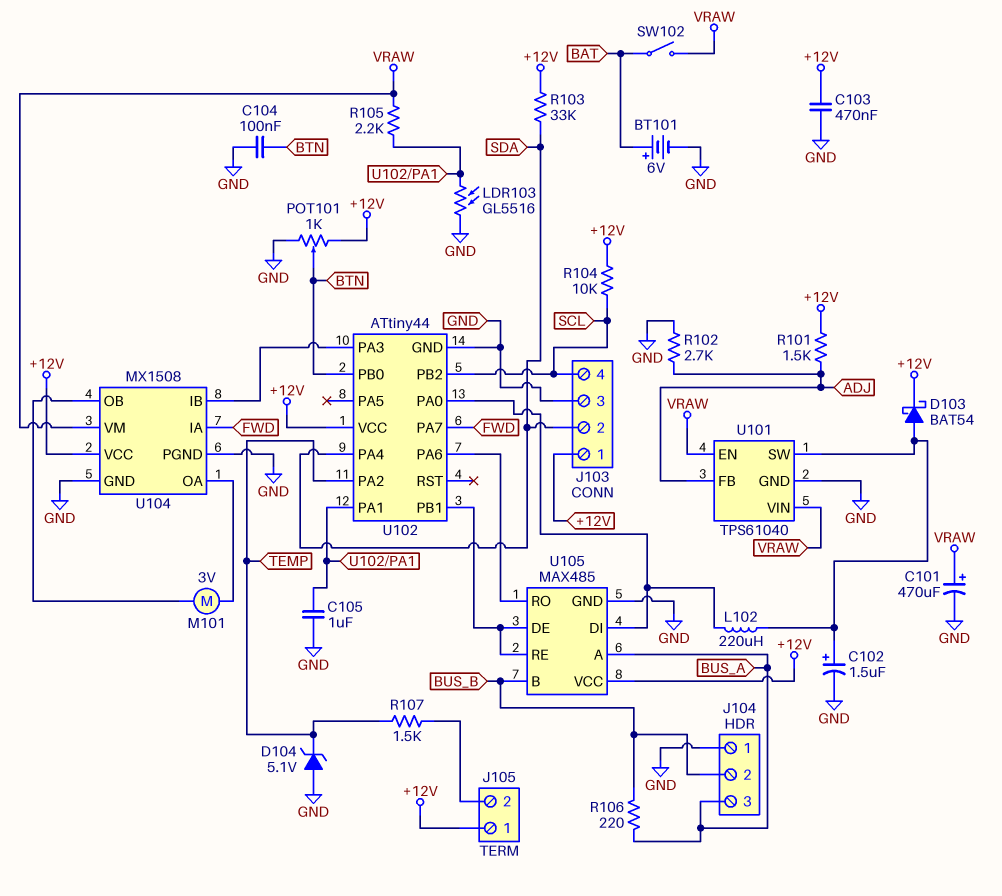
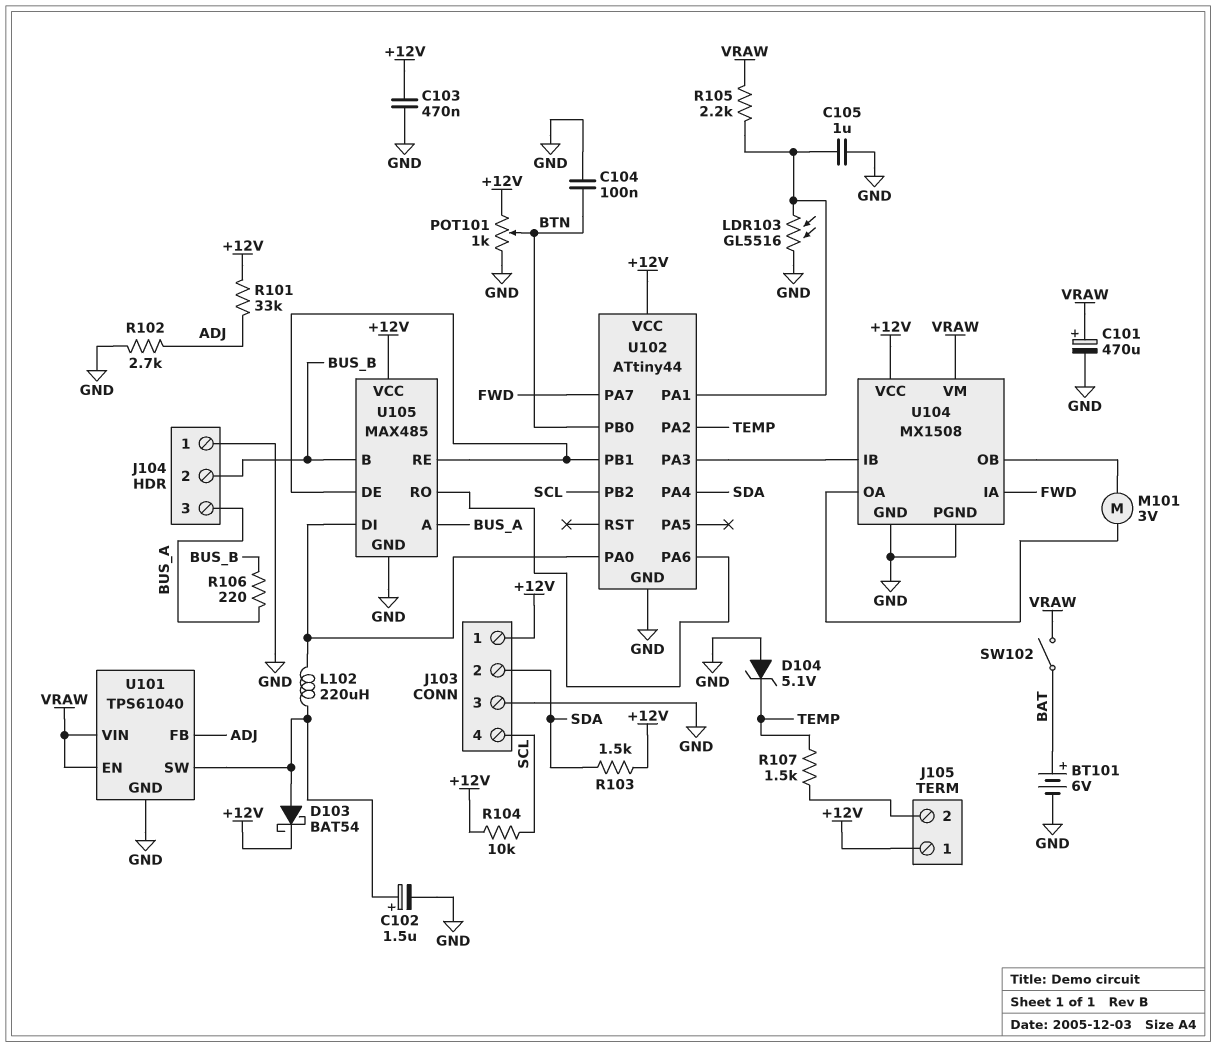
R101: 1.5k (+12V, ADJ) -> 33k (+12V, ADJ)
R103: 33k (+12V, SDA) -> 1.5k (+12V, SDA)

